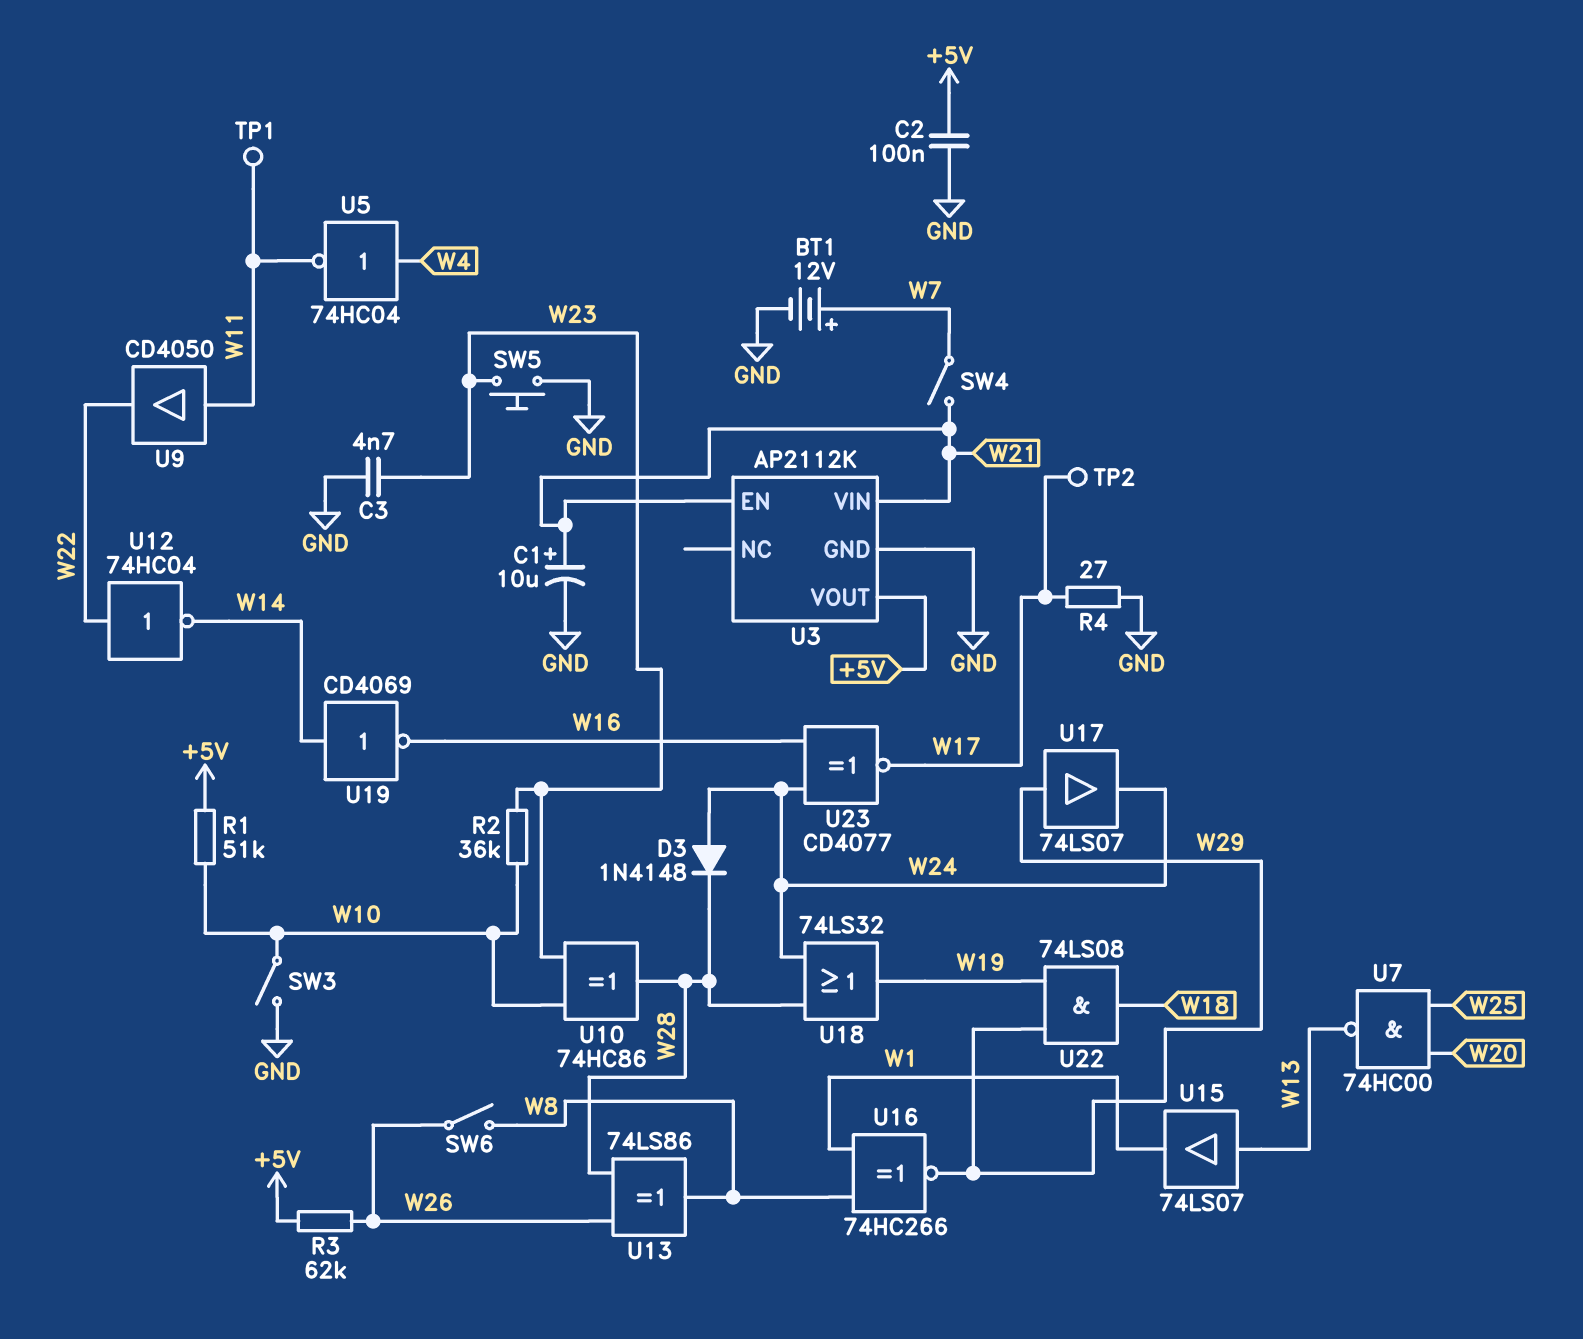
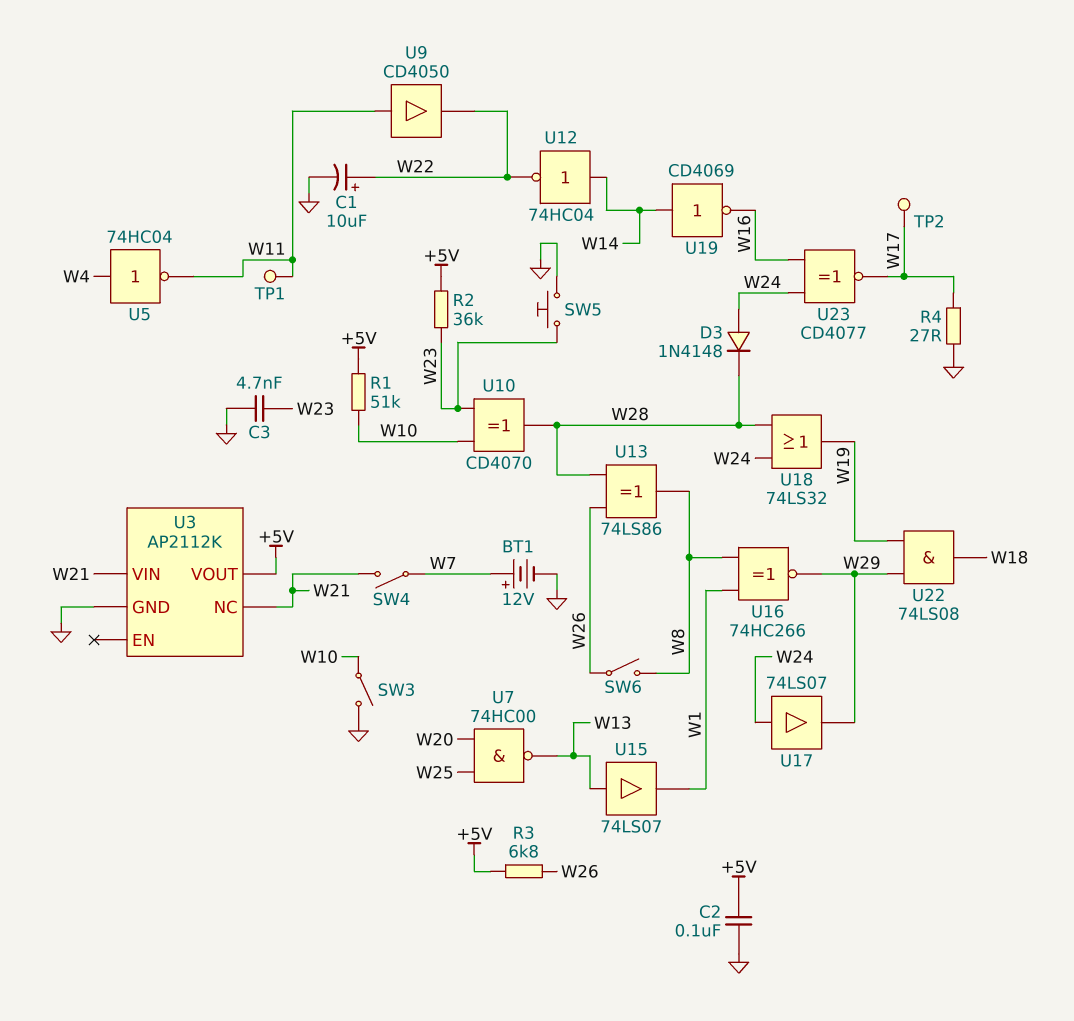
C1: 10uF (plus W21, minus GND) -> 10uF (plus W22, minus GND)
R2: 36k (W10, W23) -> 36k (+5V, W23)
R3: 62k (+5V, W26) -> 6.8k (+5V, W26)
U3 pin EN: W21 -> none
U3 pin NC: none -> W21
U10: XOR 74HC86 (in W10, in W23, out W28) -> XOR CD4070 (in W10, in W23, out W28)
U12: NOT 74HC04 (in W22, out W14) -> NOT 74HC04 (in W14, out W22)
U17: buffer 74LS07 (in W29, out W24) -> buffer 74LS07 (in W24, out W29)

